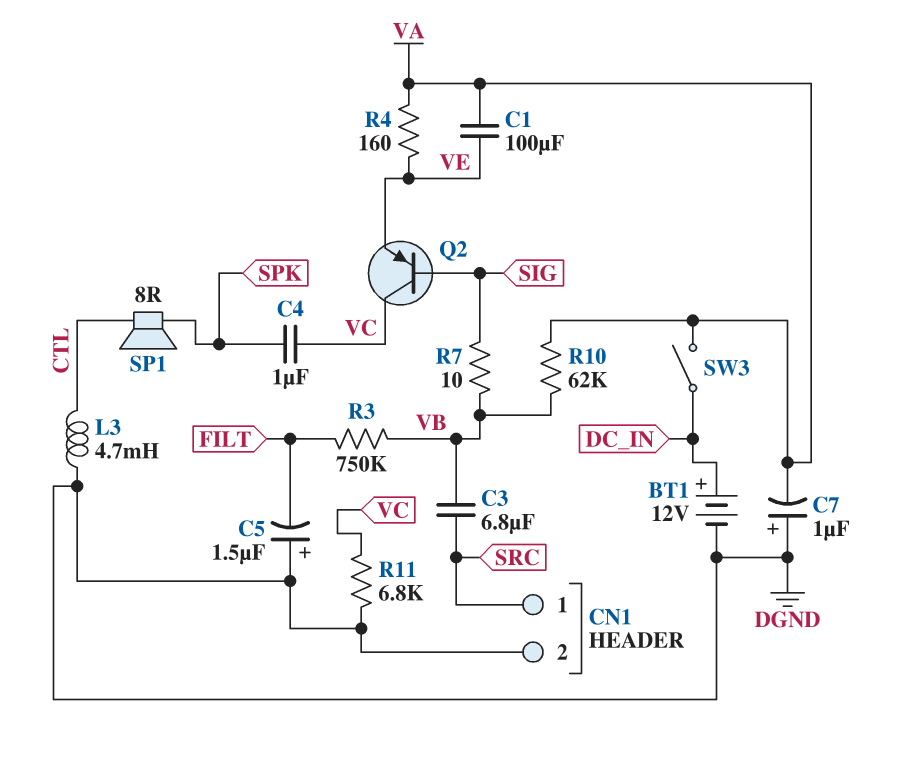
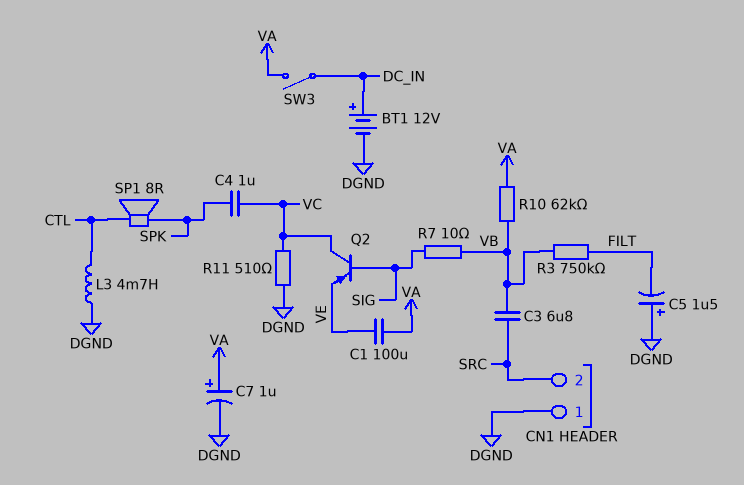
C7: 1uF (plus DGND, minus VA) -> 1uF (plus VA, minus DGND)
CN1 pin 1: SRC -> DGND
CN1 pin 2: DGND -> SRC
R4: 160 (VA, VE) -> none
R11: 6.8k (DGND, VC) -> 510 (DGND, VC)

